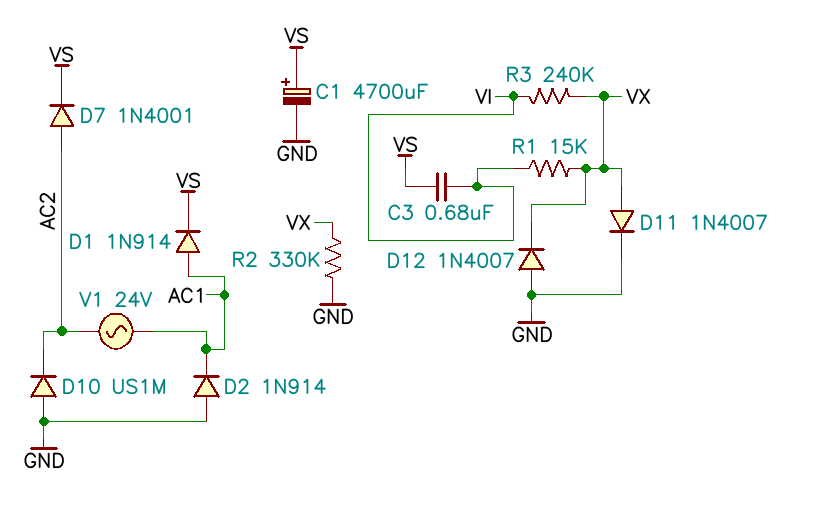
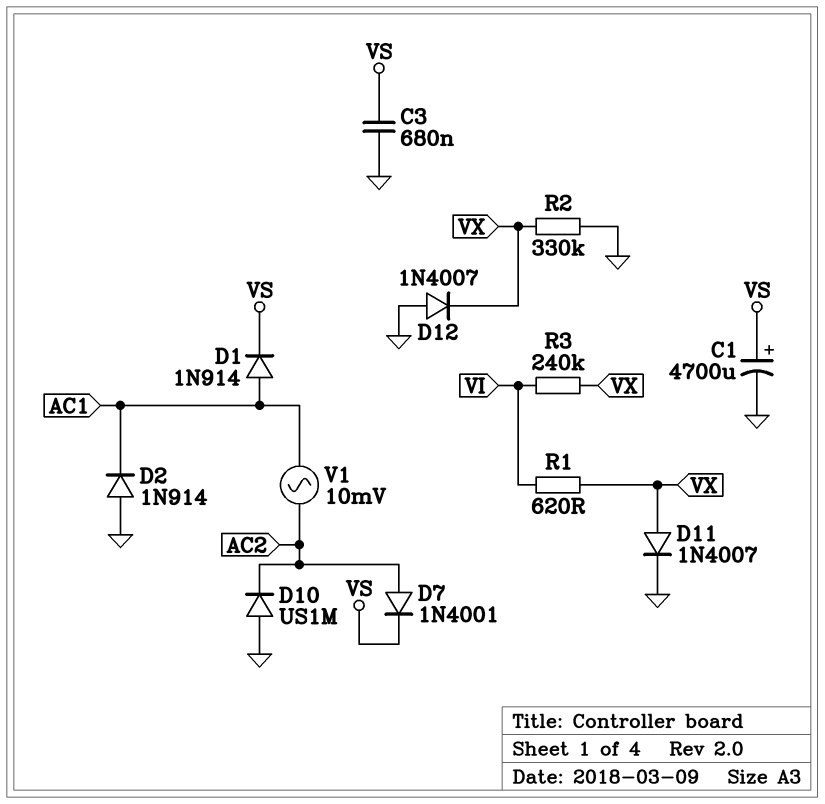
C3: 680nF (VI, VS) -> 680nF (GND, VS)
R1: 15k (VI, VX) -> 620 (VI, VX)
V1: AC 24V (AC1, AC2) -> AC 10mV (AC1, AC2)

